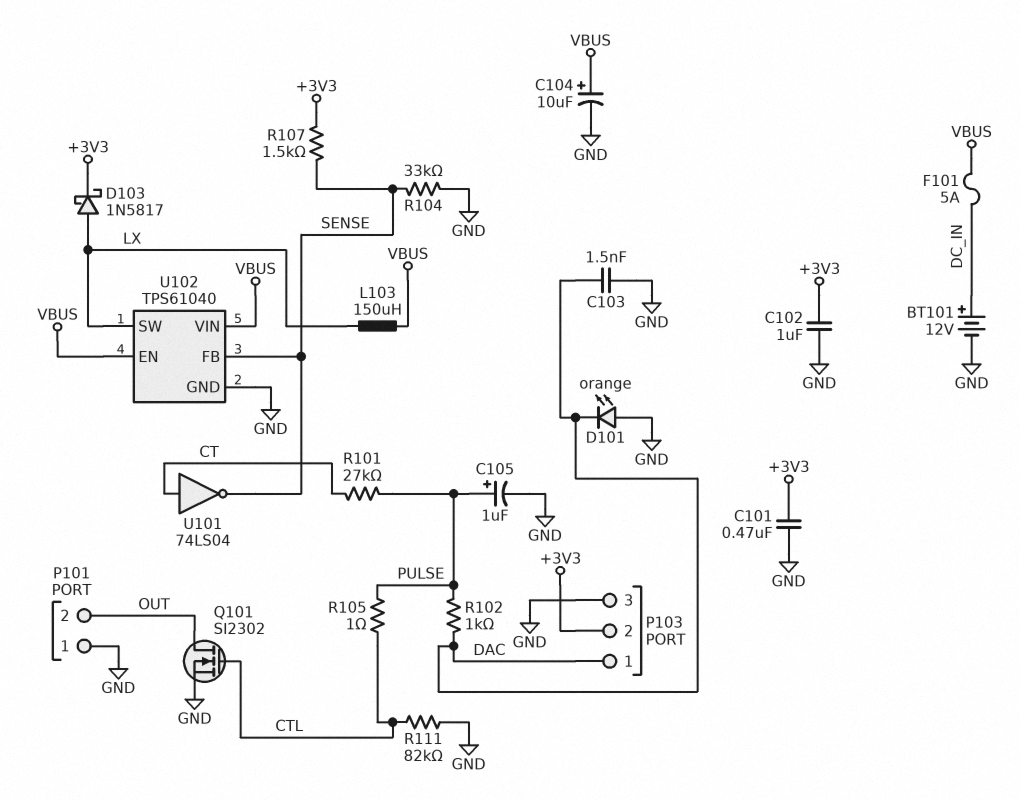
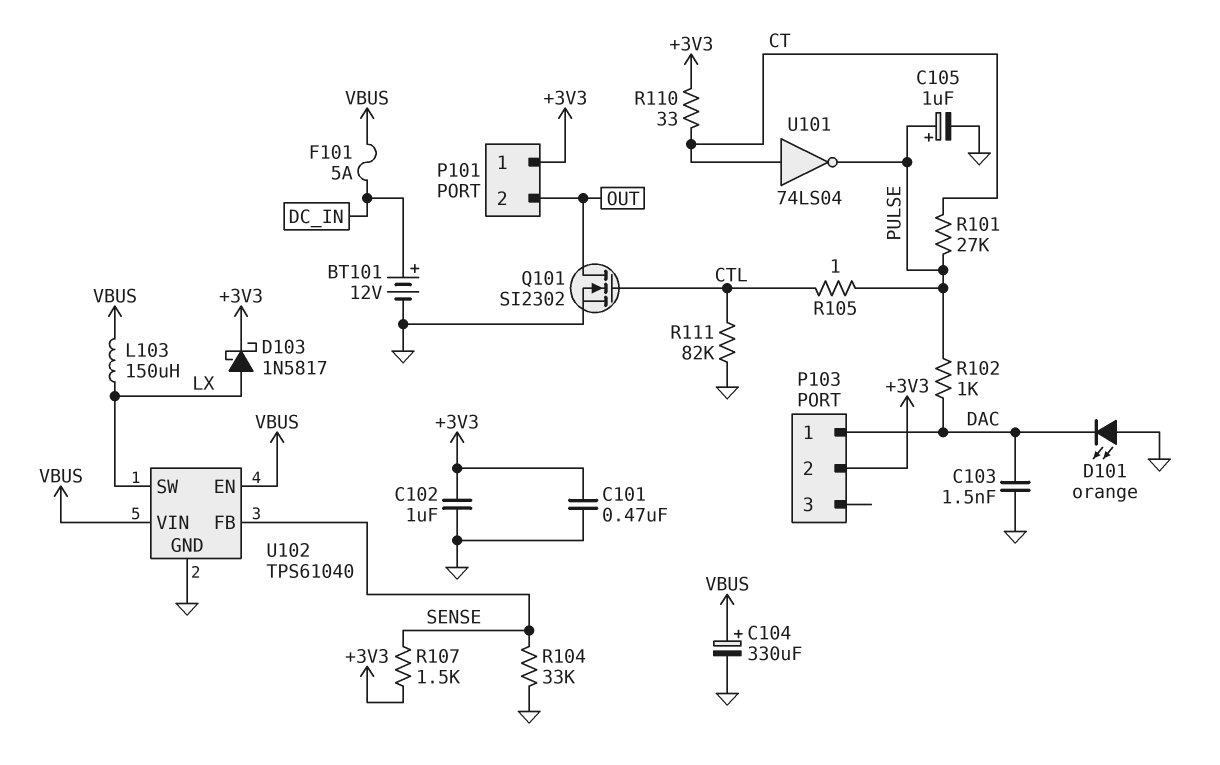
C104: 10uF (plus VBUS, minus GND) -> 330uF (plus VBUS, minus GND)
P101 pin 1: GND -> +3V3
P103 pin 3: GND -> none
R110: none -> 33 (+3V3, CT)
U101: NOT 74LS04 (in CT, out SENSE) -> NOT 74LS04 (in CT, out PULSE)

